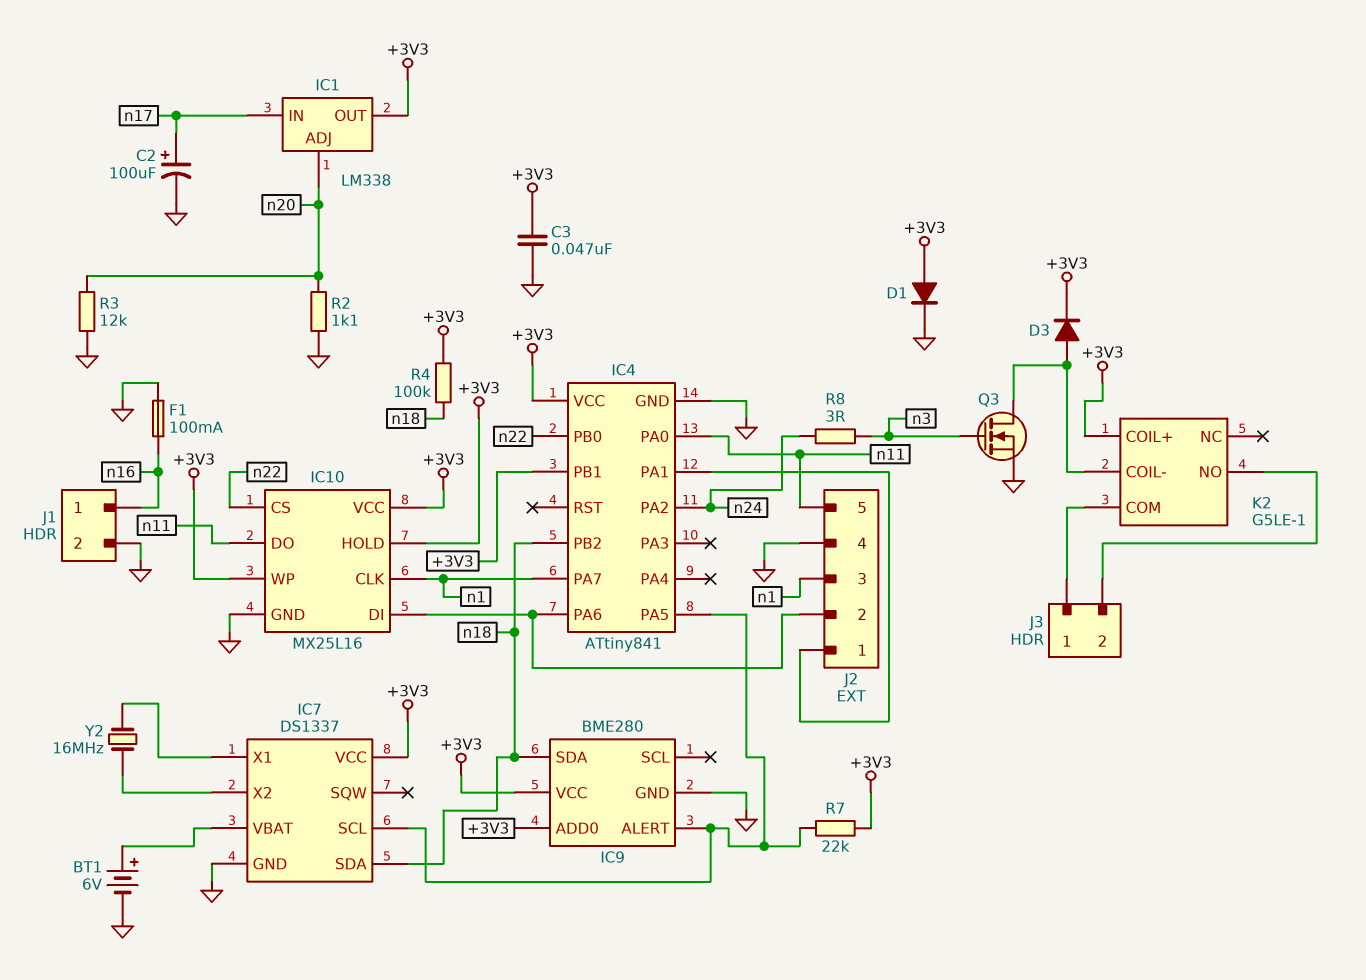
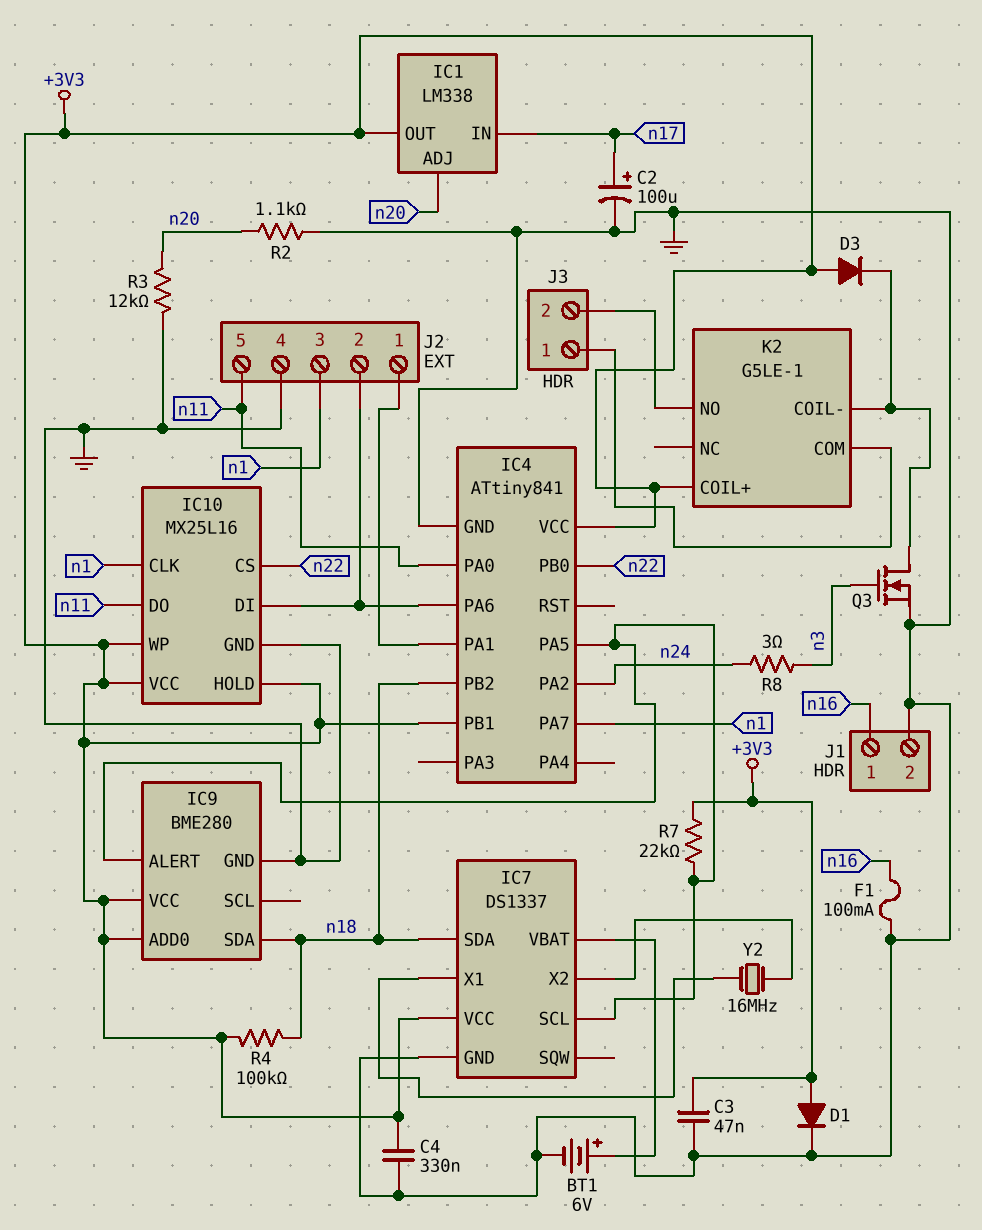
C4: none -> 330nF (+3V3, GND)
D3: diode (A K2/COIL-, K +3V3) -> diode (A +3V3, K K2/COIL-)

